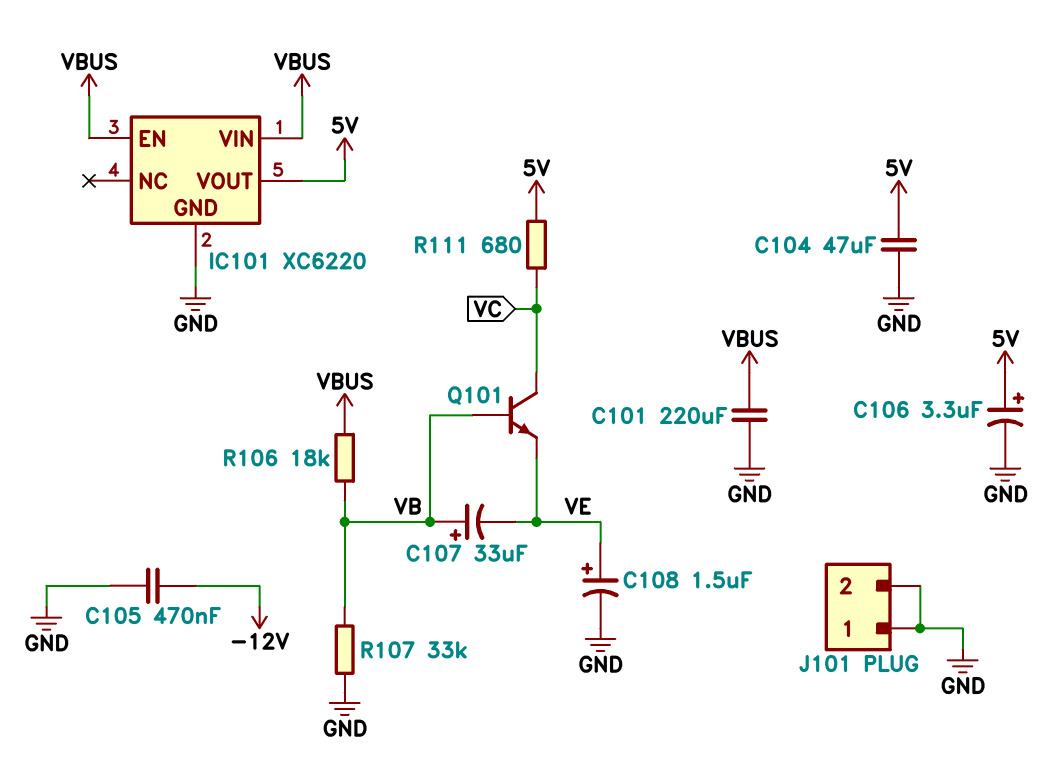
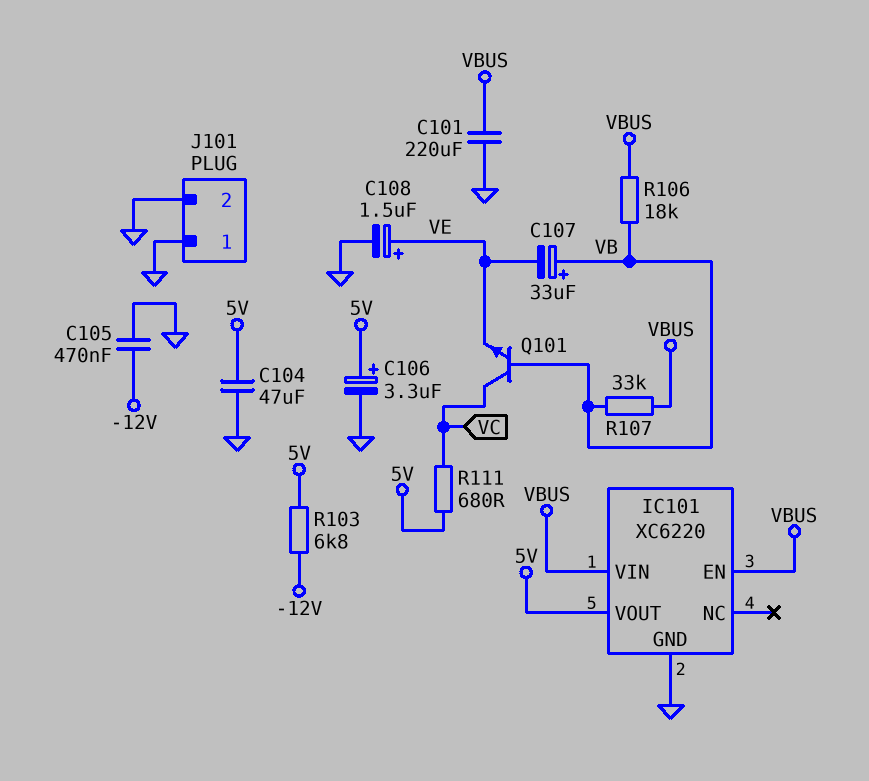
R103: none -> 6.8k (-12V, 5V)
R107: 33k (GND, VB) -> 33k (VB, VBUS)

